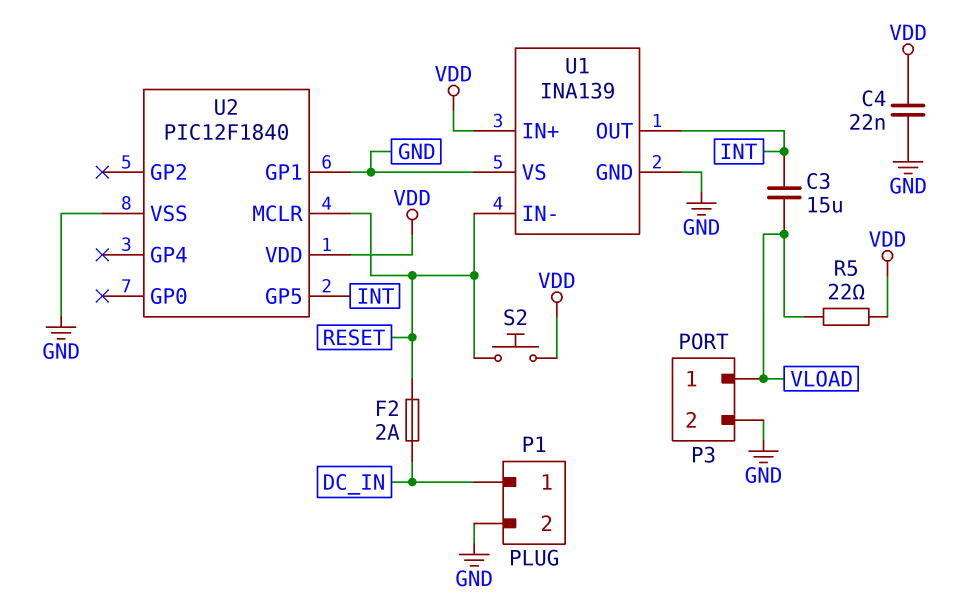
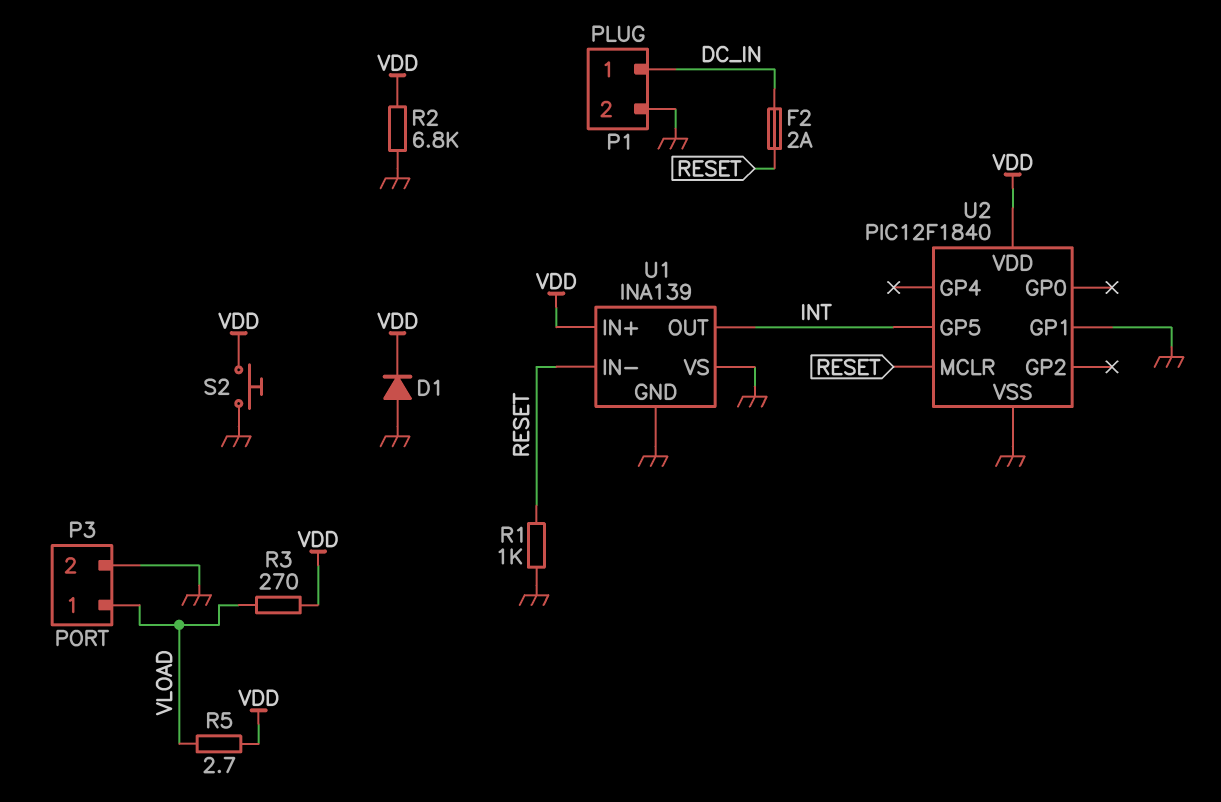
C3: 15uF (INT, VLOAD) -> none
C4: 22nF (GND, VDD) -> none
D1: none -> diode (A GND, K VDD)
R1: none -> 1k (GND, RESET)
R2: none -> 6.8k (GND, VDD)
R3: none -> 270 (VDD, VLOAD)
R5: 22 (VDD, VLOAD) -> 2.7 (VDD, VLOAD)
S2: button (RESET, VDD) -> button (GND, VDD)

